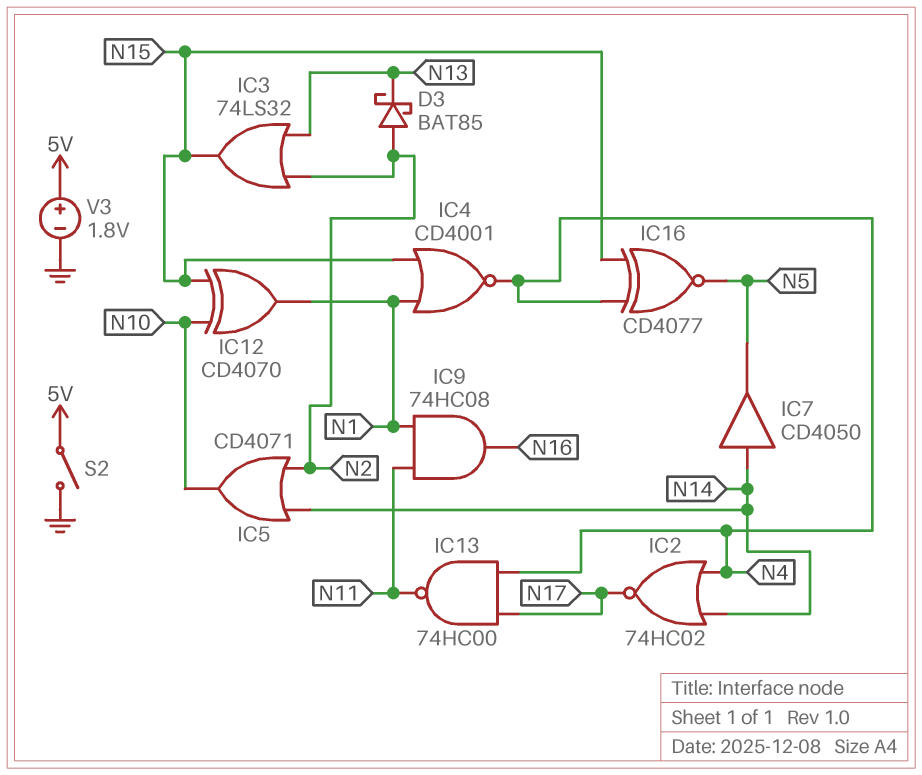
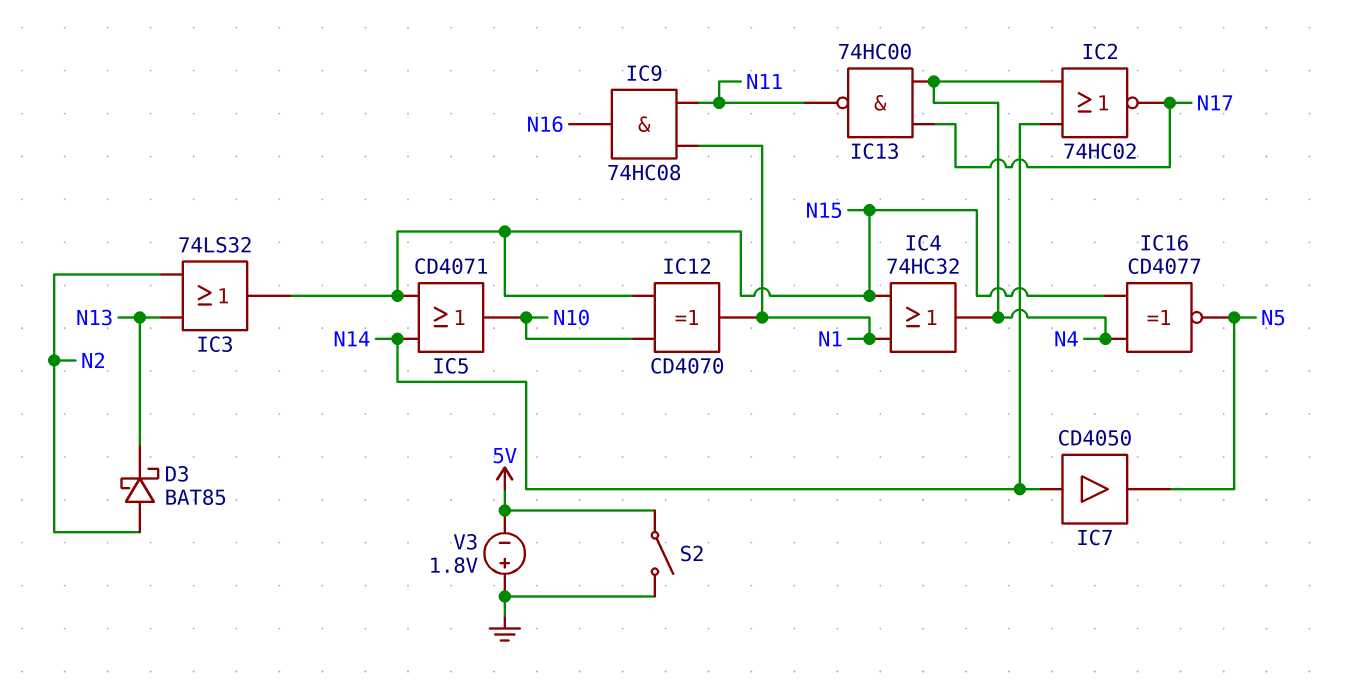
IC4: NOR CD4001 (in N1, in N15, out N4) -> OR 74HC32 (in N1, in N15, out N4)
IC5: OR CD4071 (in N2, in N14, out N10) -> OR CD4071 (in N14, in N15, out N10)
V3: 1.8V (plus 5V, minus GND) -> 1.8V (plus GND, minus 5V)

